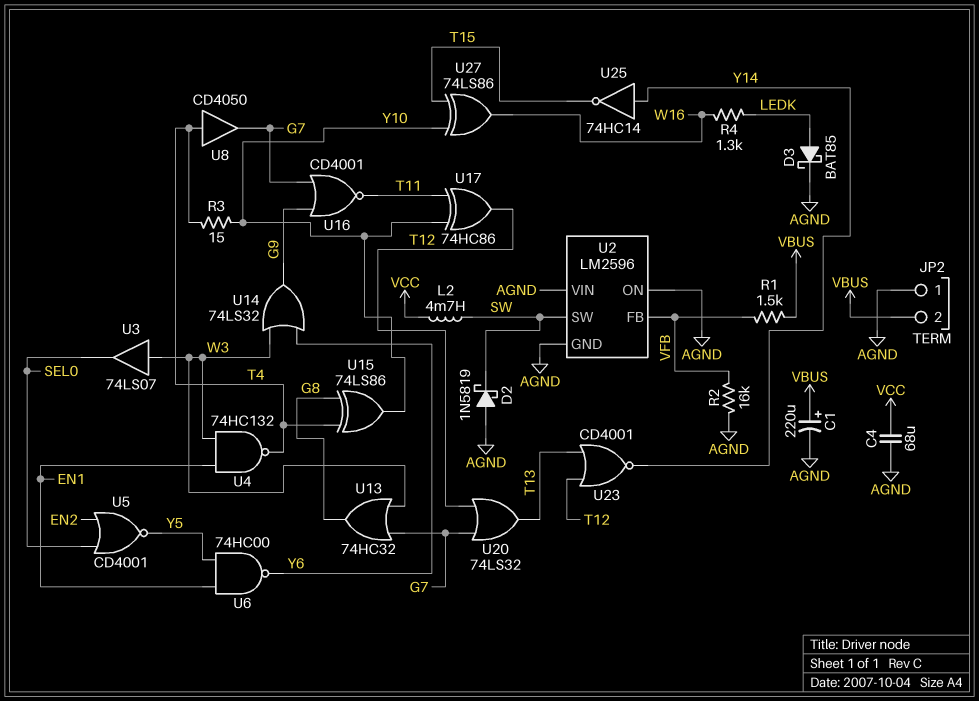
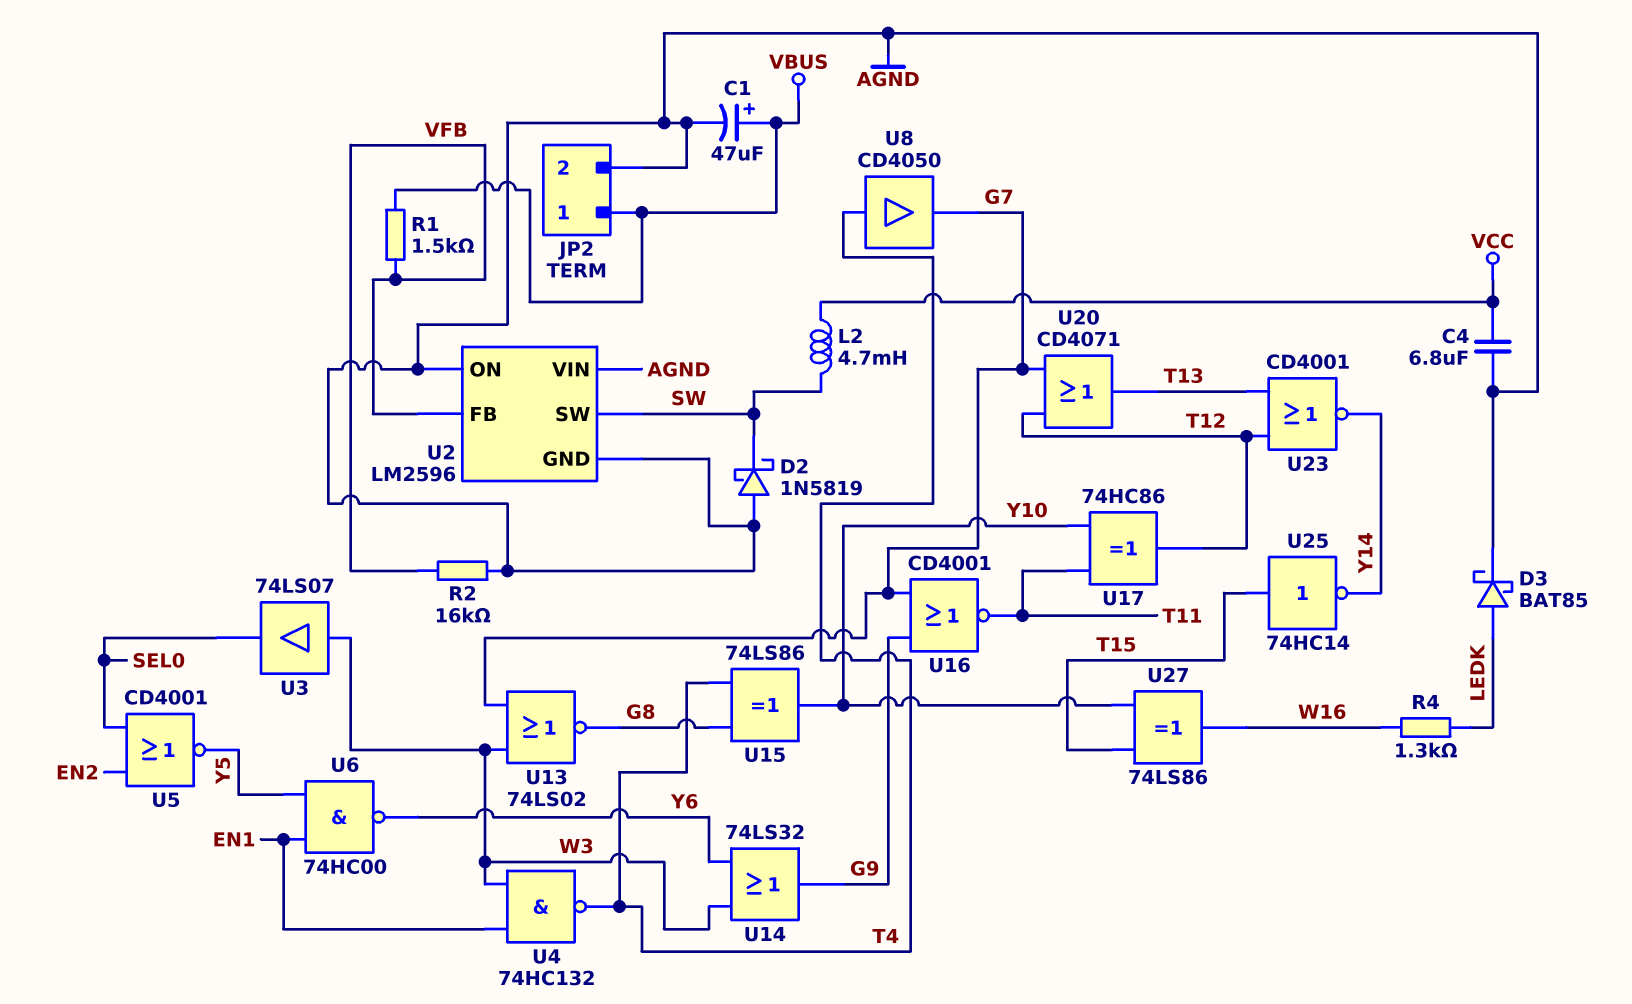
C1: 220uF (plus VBUS, minus AGND) -> 47uF (plus VBUS, minus AGND)
C4: 68uF (AGND, VCC) -> 6.8uF (AGND, VCC)
JP2 pin 1: AGND -> VBUS
JP2 pin 2: VBUS -> AGND
R3: 15 (T4, Y10) -> none
U13: OR 74HC32 (in G7, in W3, out G8) -> NOR 74LS02 (in G7, in W3, out G8)
U20: OR 74LS32 (in G7, in T12, out T13) -> OR CD4071 (in G7, in T12, out T13)
U25: NOT 74HC14 (in Y14, out T15) -> NOT 74HC14 (in T15, out Y14)

